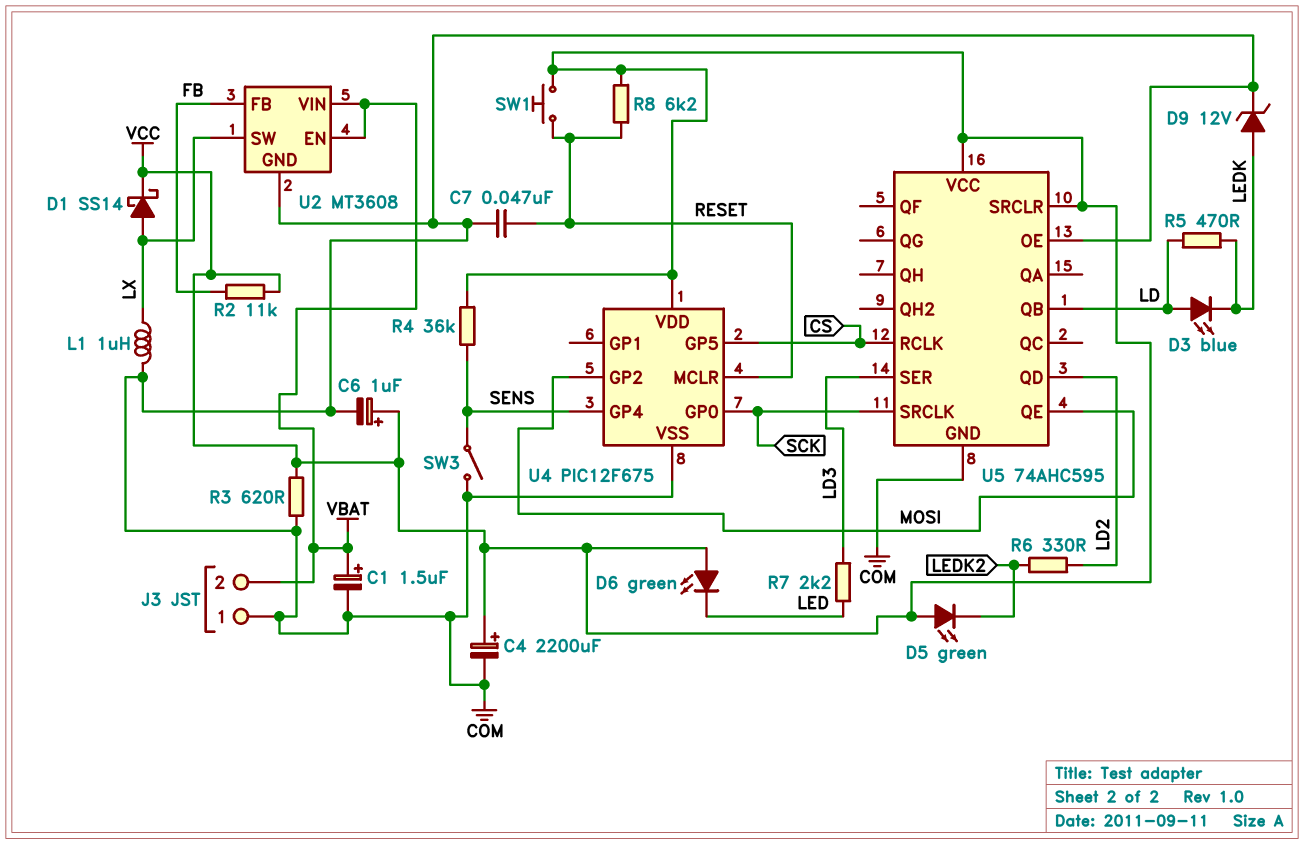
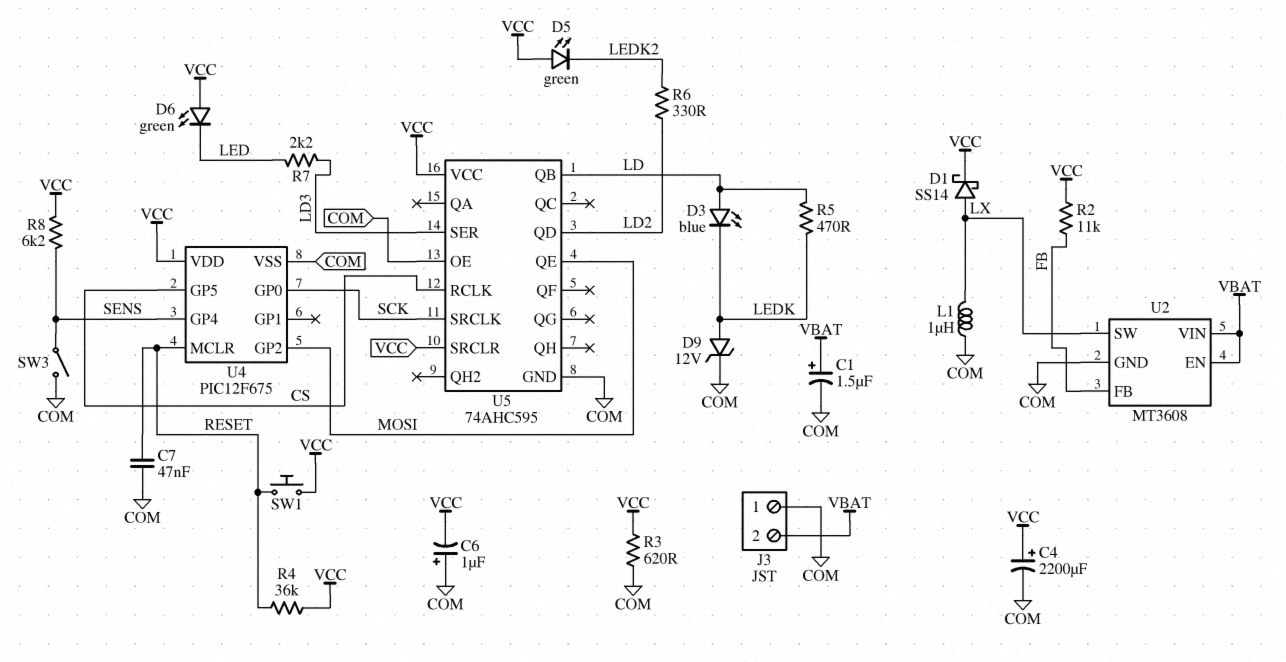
C6: 1uF (plus VCC, minus COM) -> 1uF (plus COM, minus VCC)
R4: 36k (SENS, VCC) -> 36k (RESET, VCC)
R8: 6.2k (RESET, VCC) -> 6.2k (SENS, VCC)

